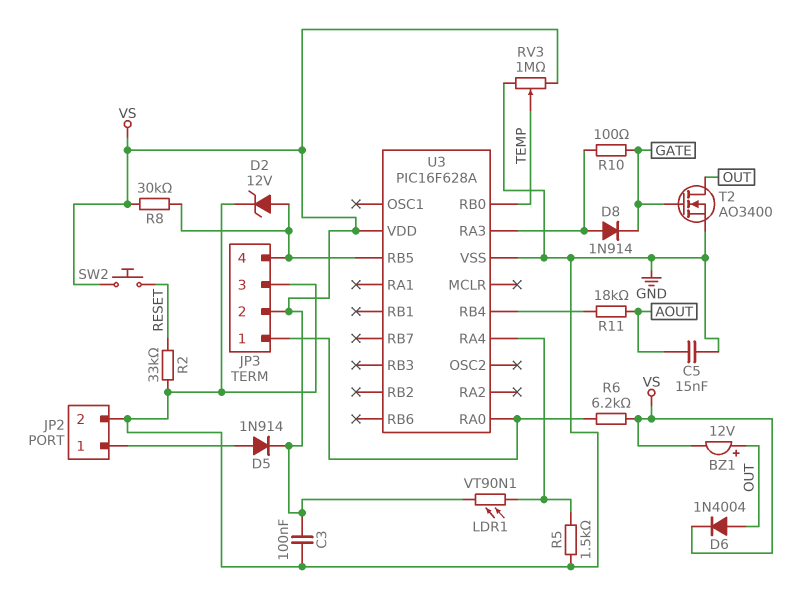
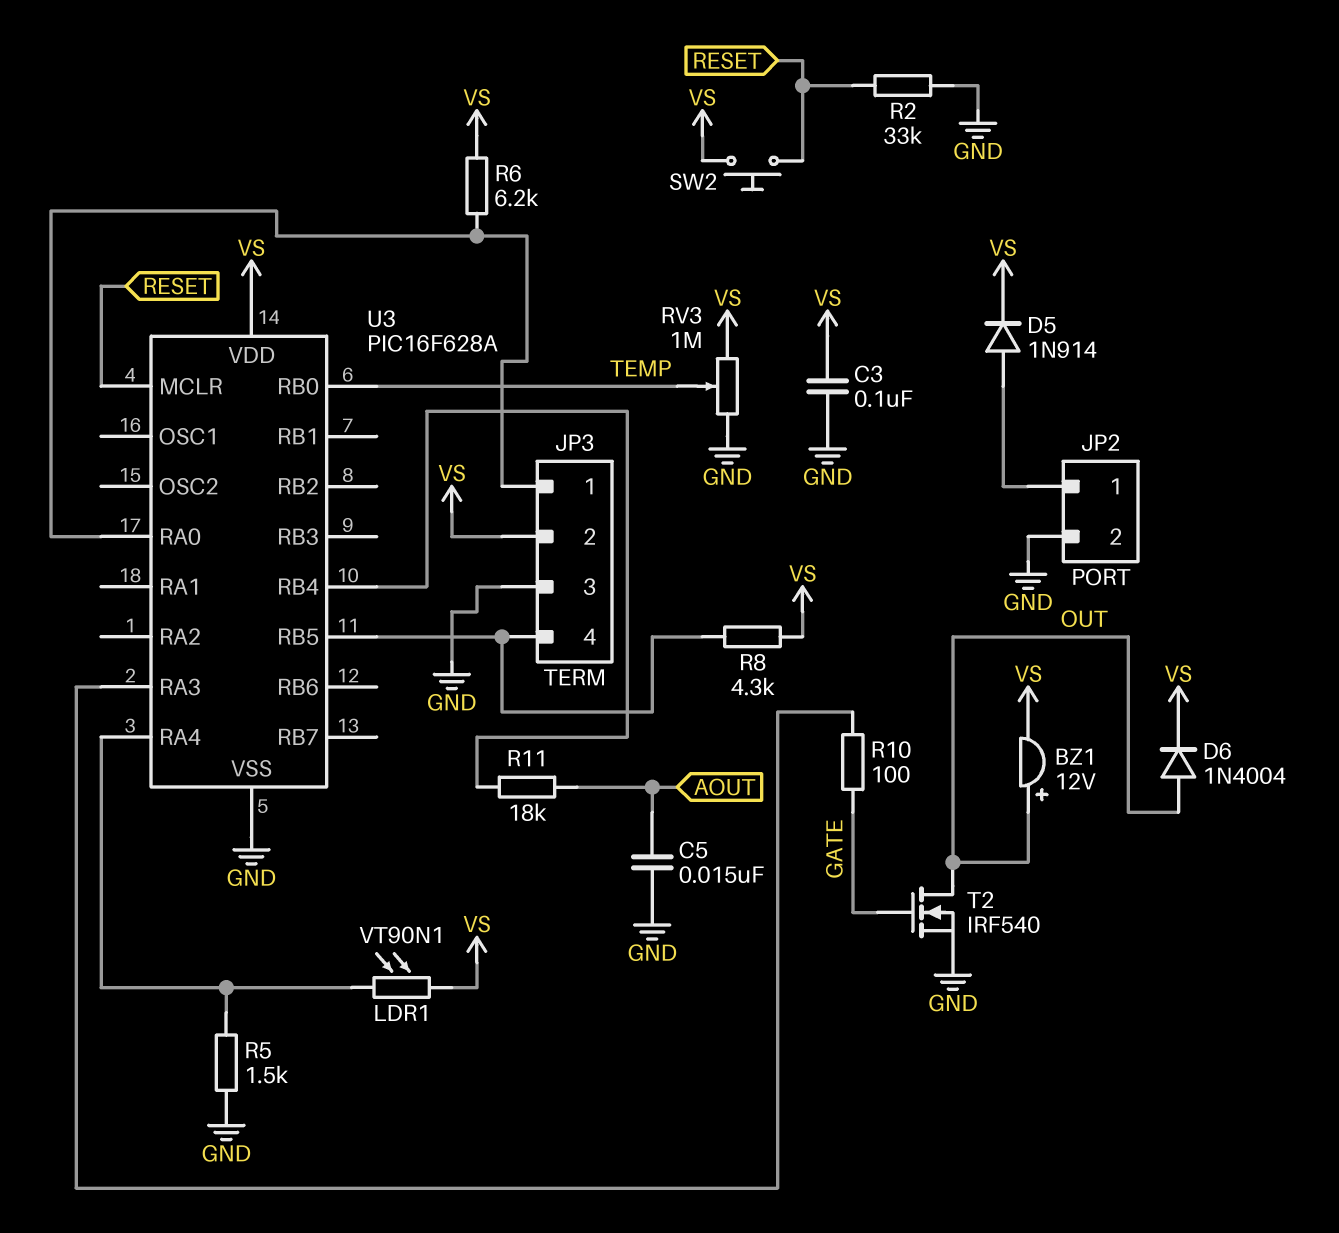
D2: zener 12V (A JP3/4, K GND) -> none
D8: diode 1N914 (A U3/RA3, K GATE) -> none
R8: 30k (JP3/4, VS) -> 4.3k (JP3/4, VS)
T2: NMOS AO3400 (G GATE, D OUT, S GND) -> NMOS IRF540 (G GATE, D OUT, S GND)
U3 pin MCLR: none -> RESET

